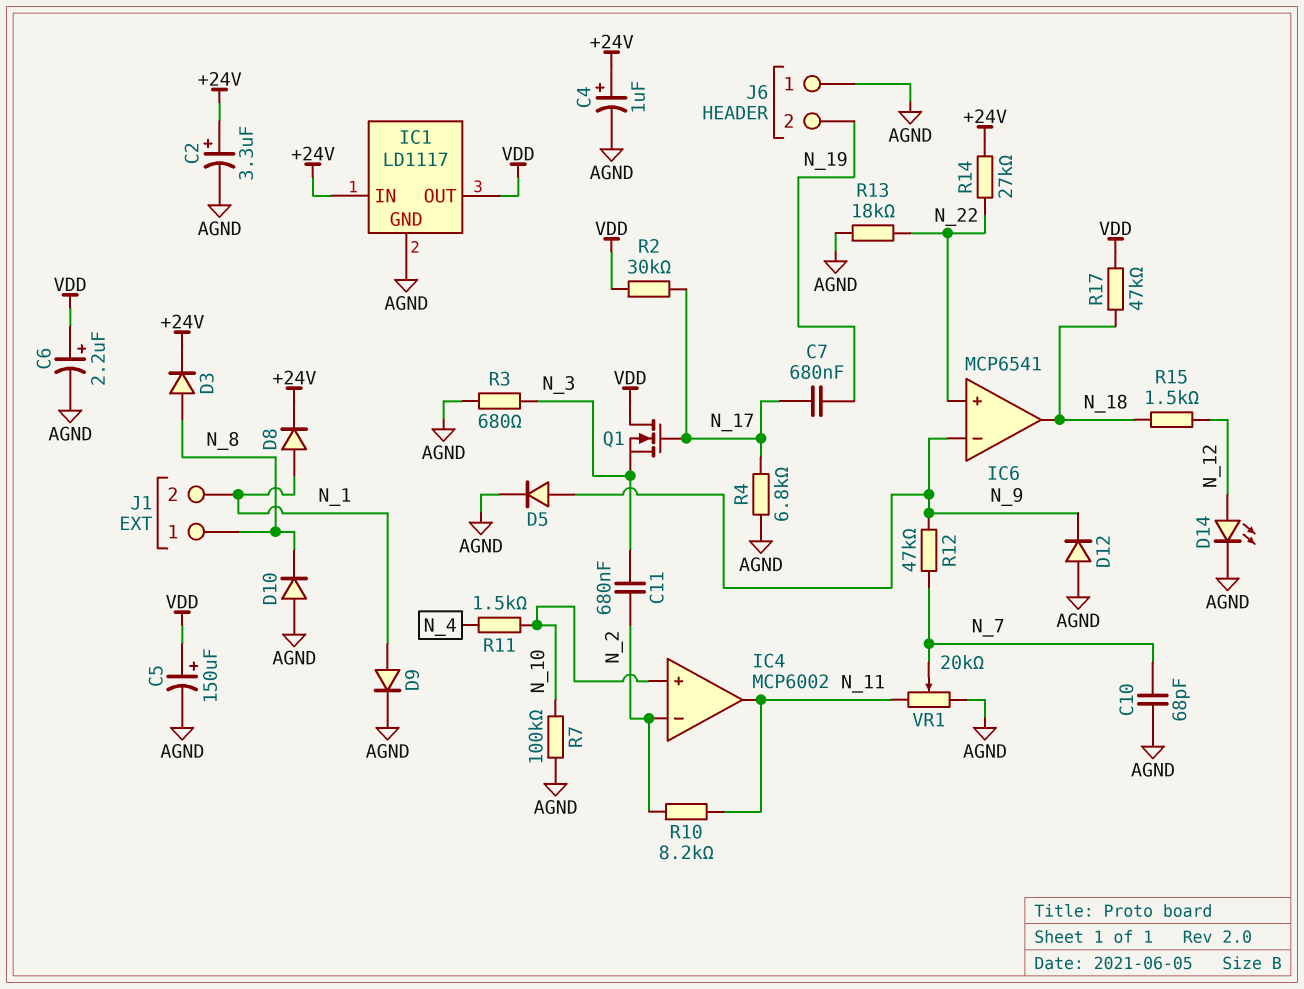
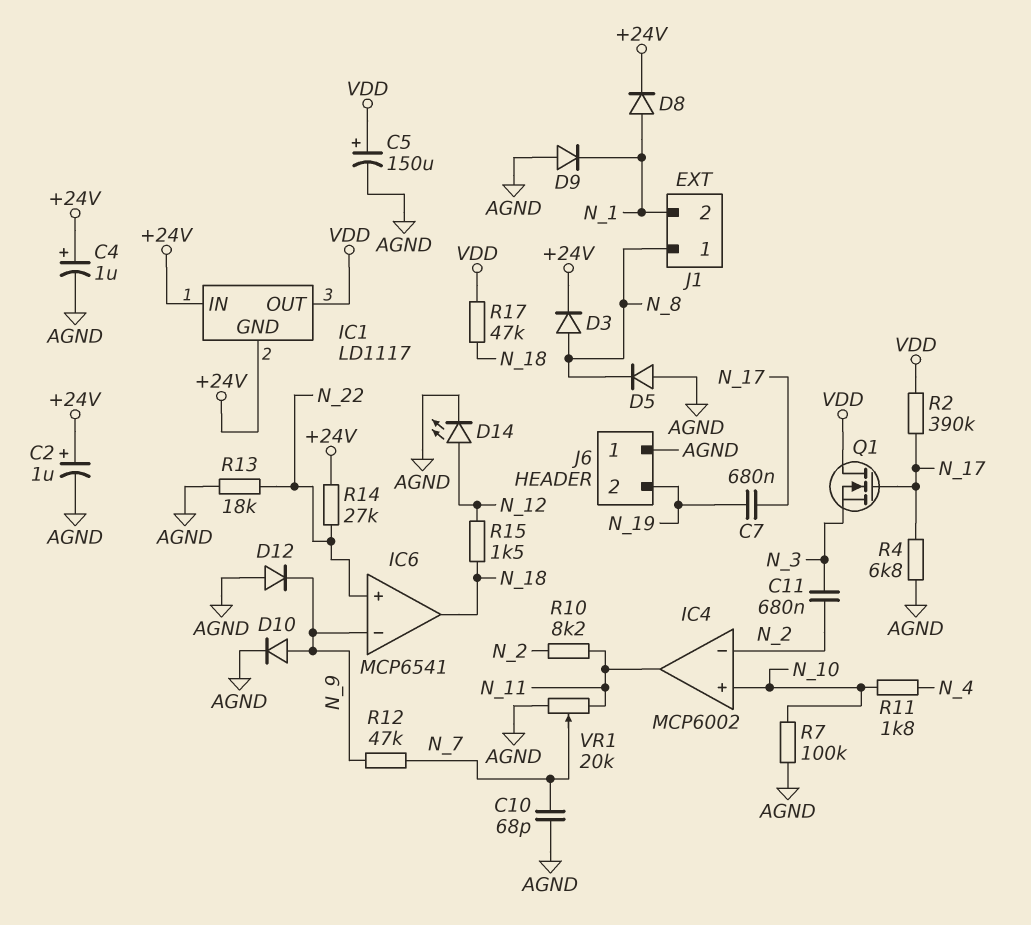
C2: 3.3uF (plus +24V, minus AGND) -> 1uF (plus +24V, minus AGND)
C6: 2.2uF (plus VDD, minus AGND) -> none
D5: diode (A N_9, K AGND) -> diode (A AGND, K N_8)
D9: diode (A N_1, K AGND) -> diode (A AGND, K N_1)
D10: diode (A AGND, K N_8) -> diode (A N_9, K AGND)
IC1 pin GND: AGND -> +24V
R2: 30k (N_17, VDD) -> 390k (N_17, VDD)
R3: 680 (AGND, N_3) -> none
R11: 1.5k (N_4, N_10) -> 1.8k (N_4, N_10)

